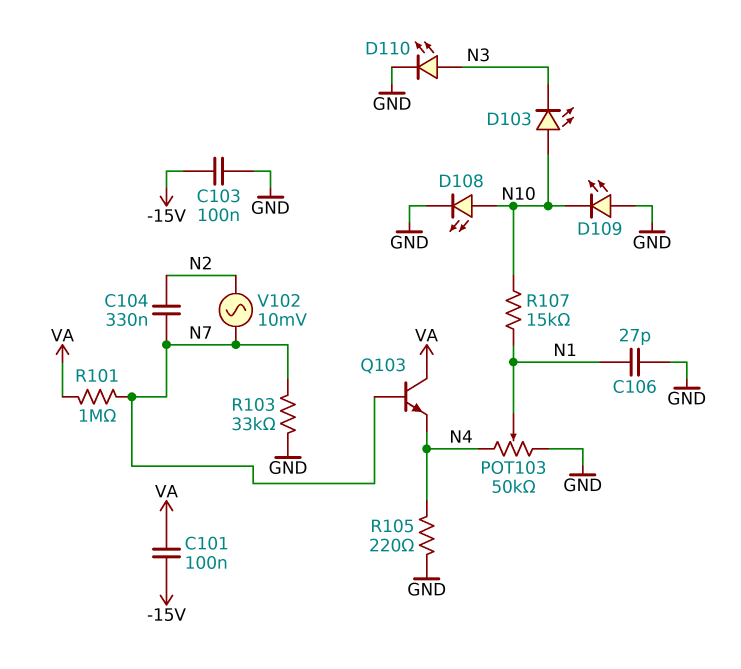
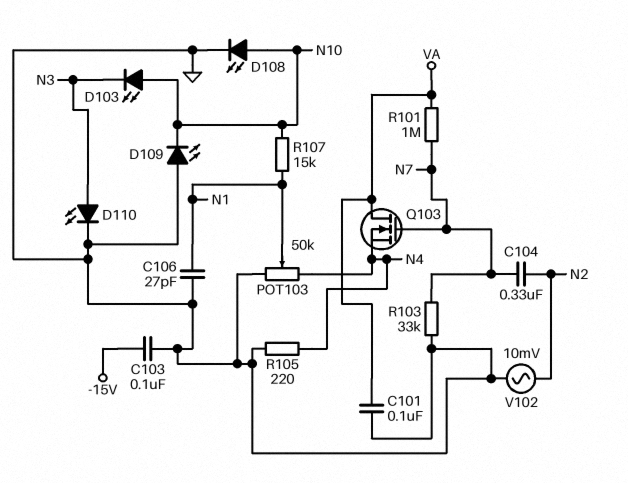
C101: 100nF (-15V, VA) -> 100nF (GND, VA)
Q103: NPN (B N7, C VA, E N4) -> NMOS (G N7, D VA, S N4)
V102: AC 10mV (N2, N7) -> AC 10mV (GND, N2)

